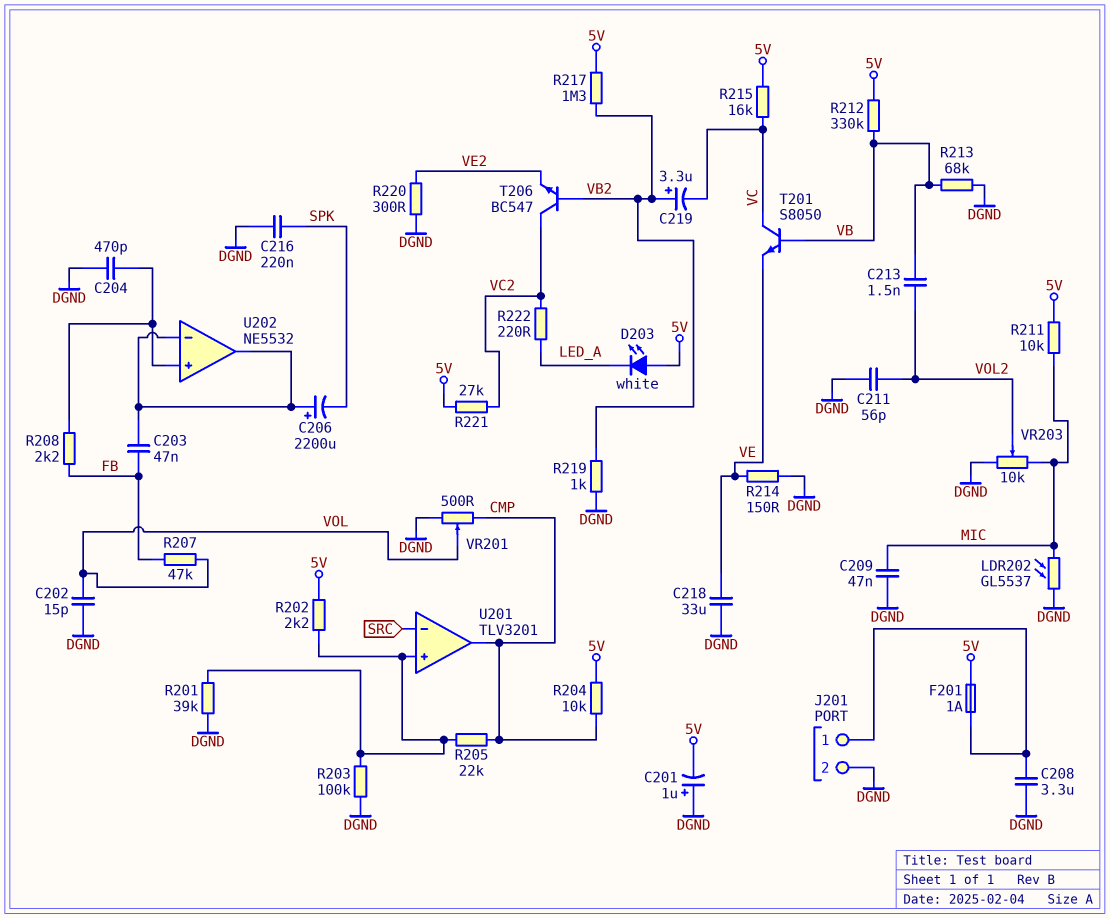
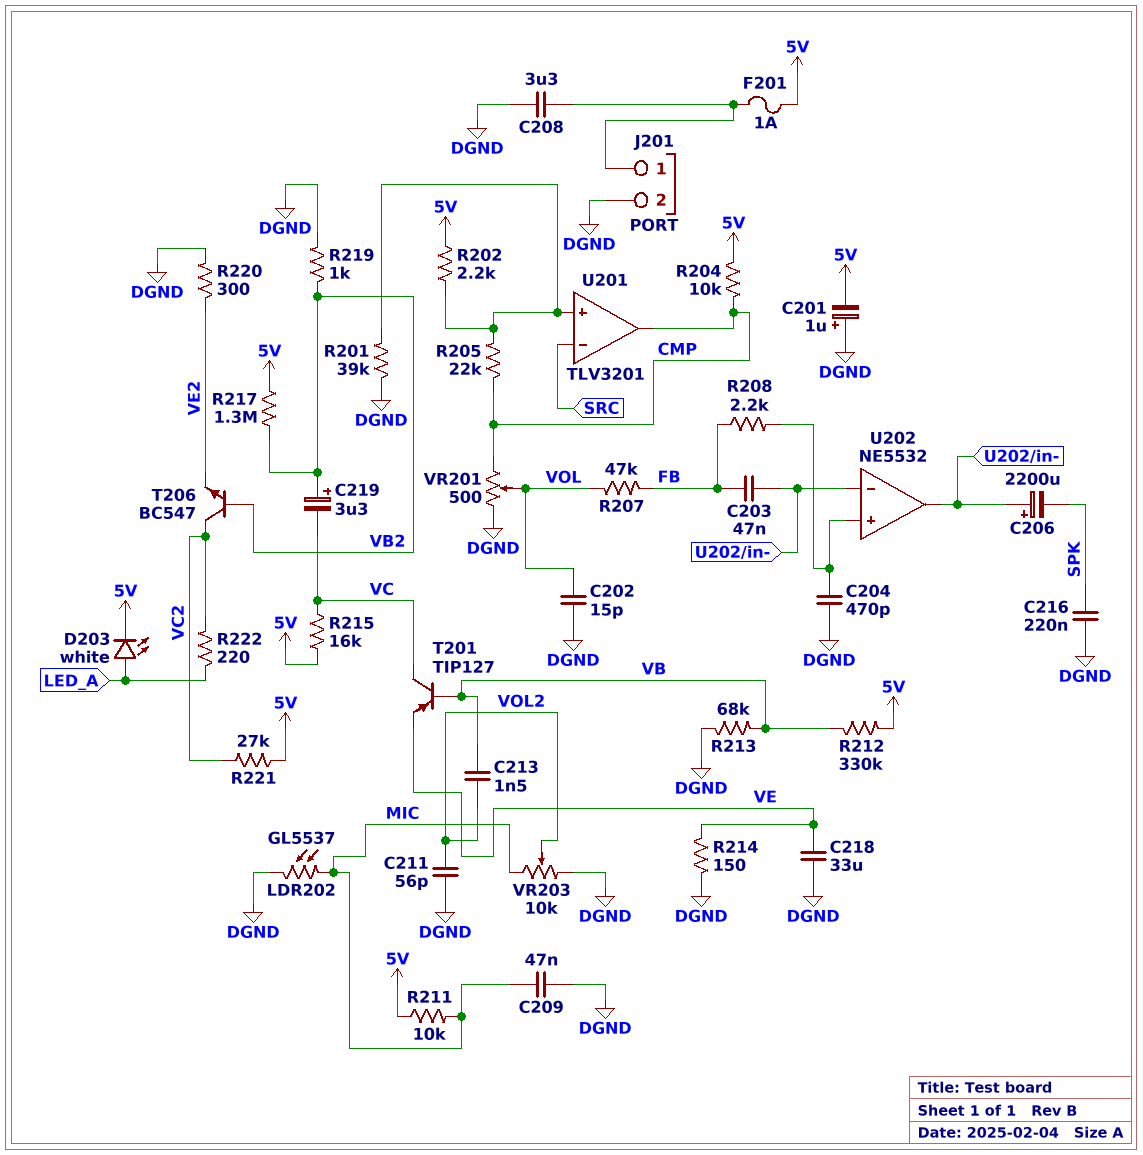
D203: LED white (A 5V, K LED_A) -> LED white (A LED_A, K 5V)
R203: 100k (DGND, U201/in+) -> none
T201: NPN S8050 (B VB, C VC, E VE) -> PNP TIP127 (B VB, C VC, E VE)

